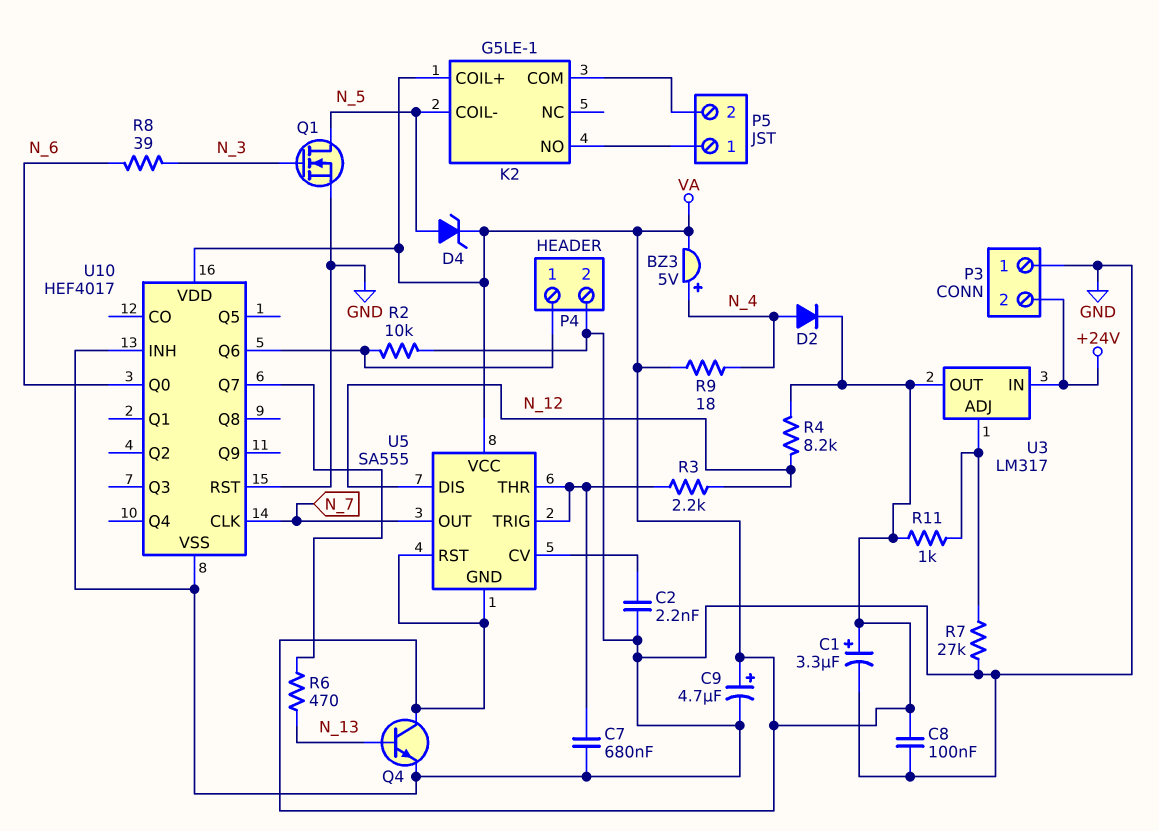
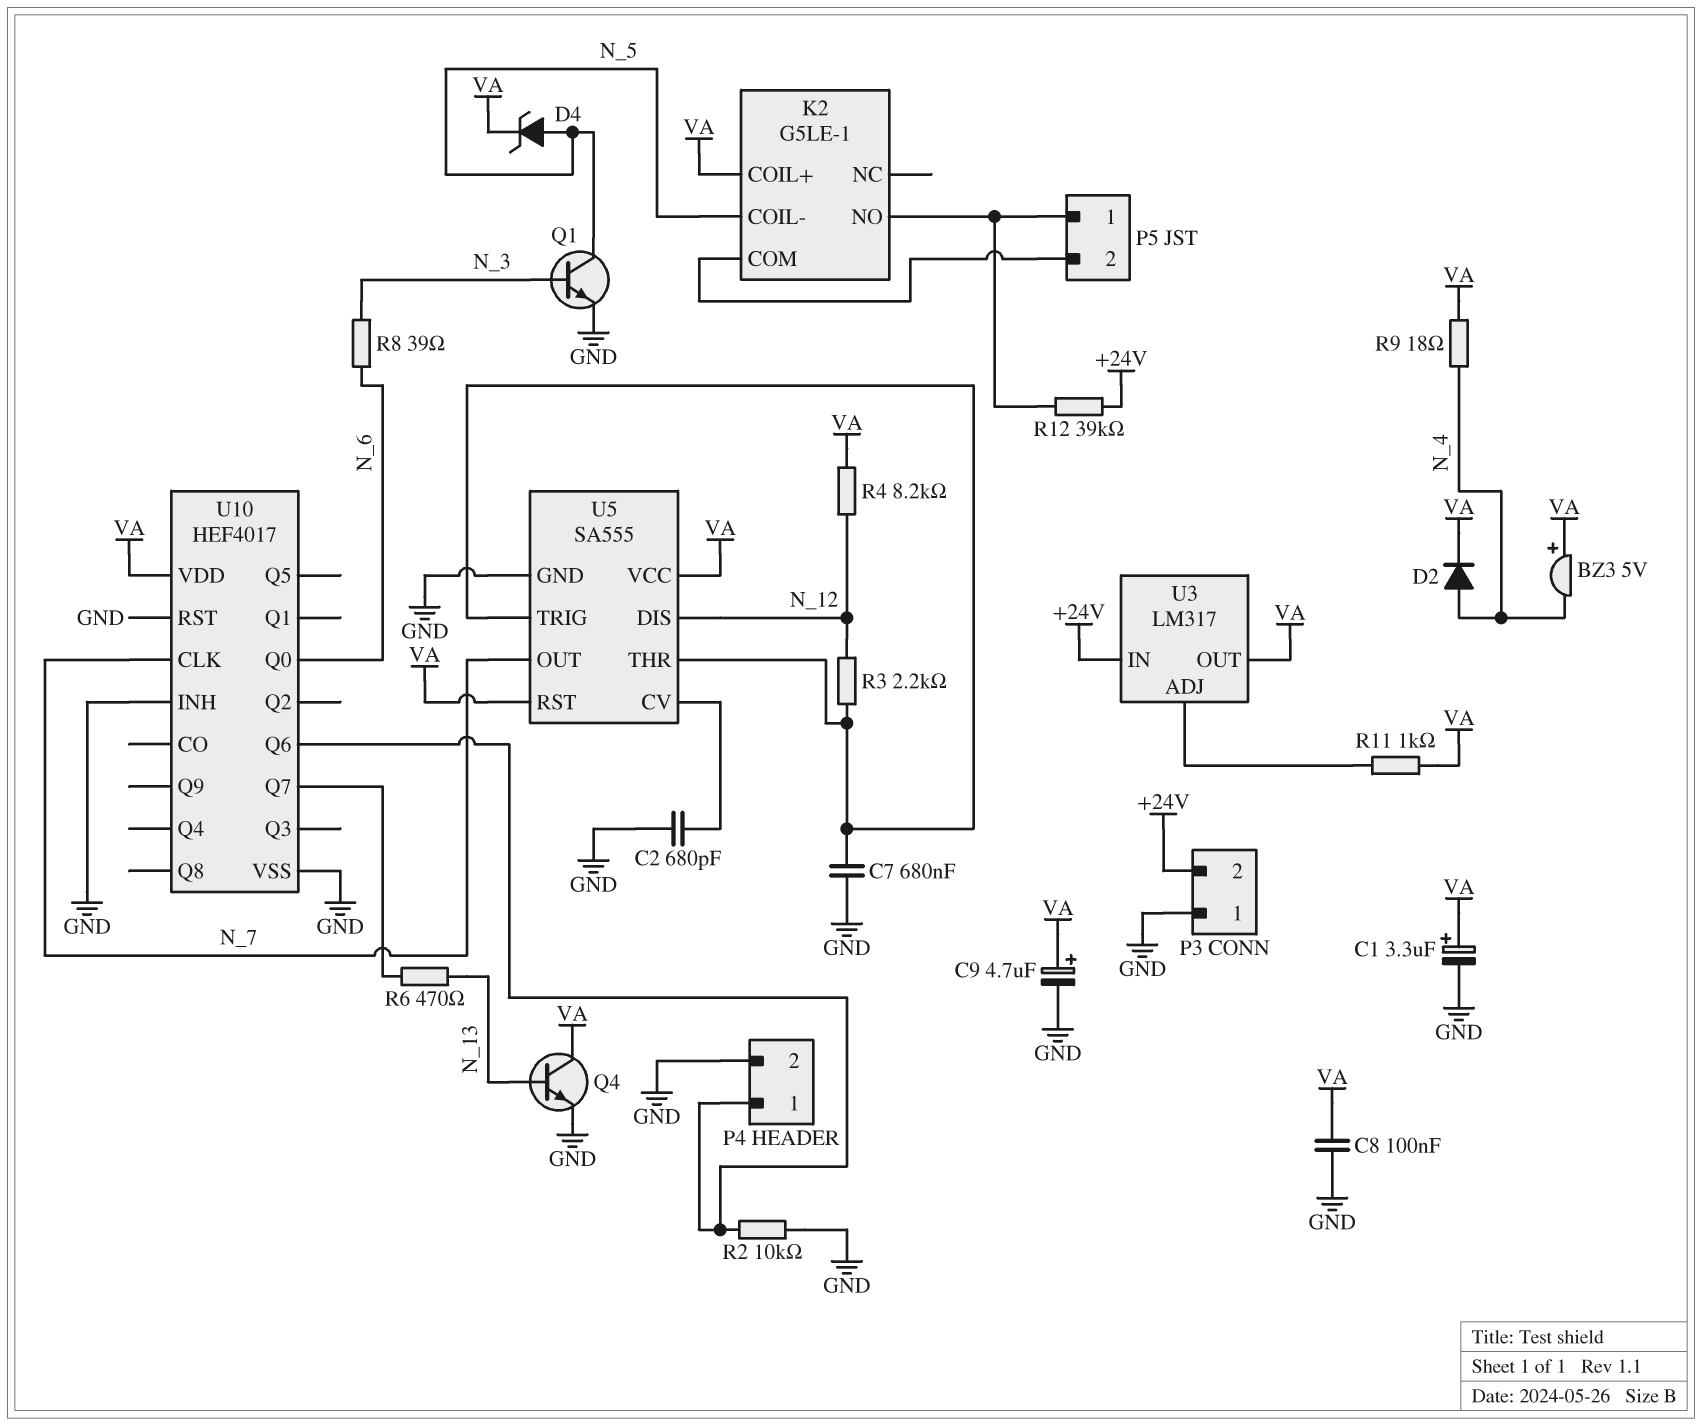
BZ3: buzzer 5V (plus N_4, minus VA) -> buzzer 5V (plus VA, minus N_4)
C2: 2.2nF (GND, U5/CV) -> 680pF (GND, U5/CV)
Q1: NMOS (G N_3, D N_5, S GND) -> NPN (B N_3, C N_5, E GND)
R7: 27k (GND, U3/ADJ) -> none
R12: none -> 39k (+24V, K2/NO)
U5 pin GND: VA -> GND

